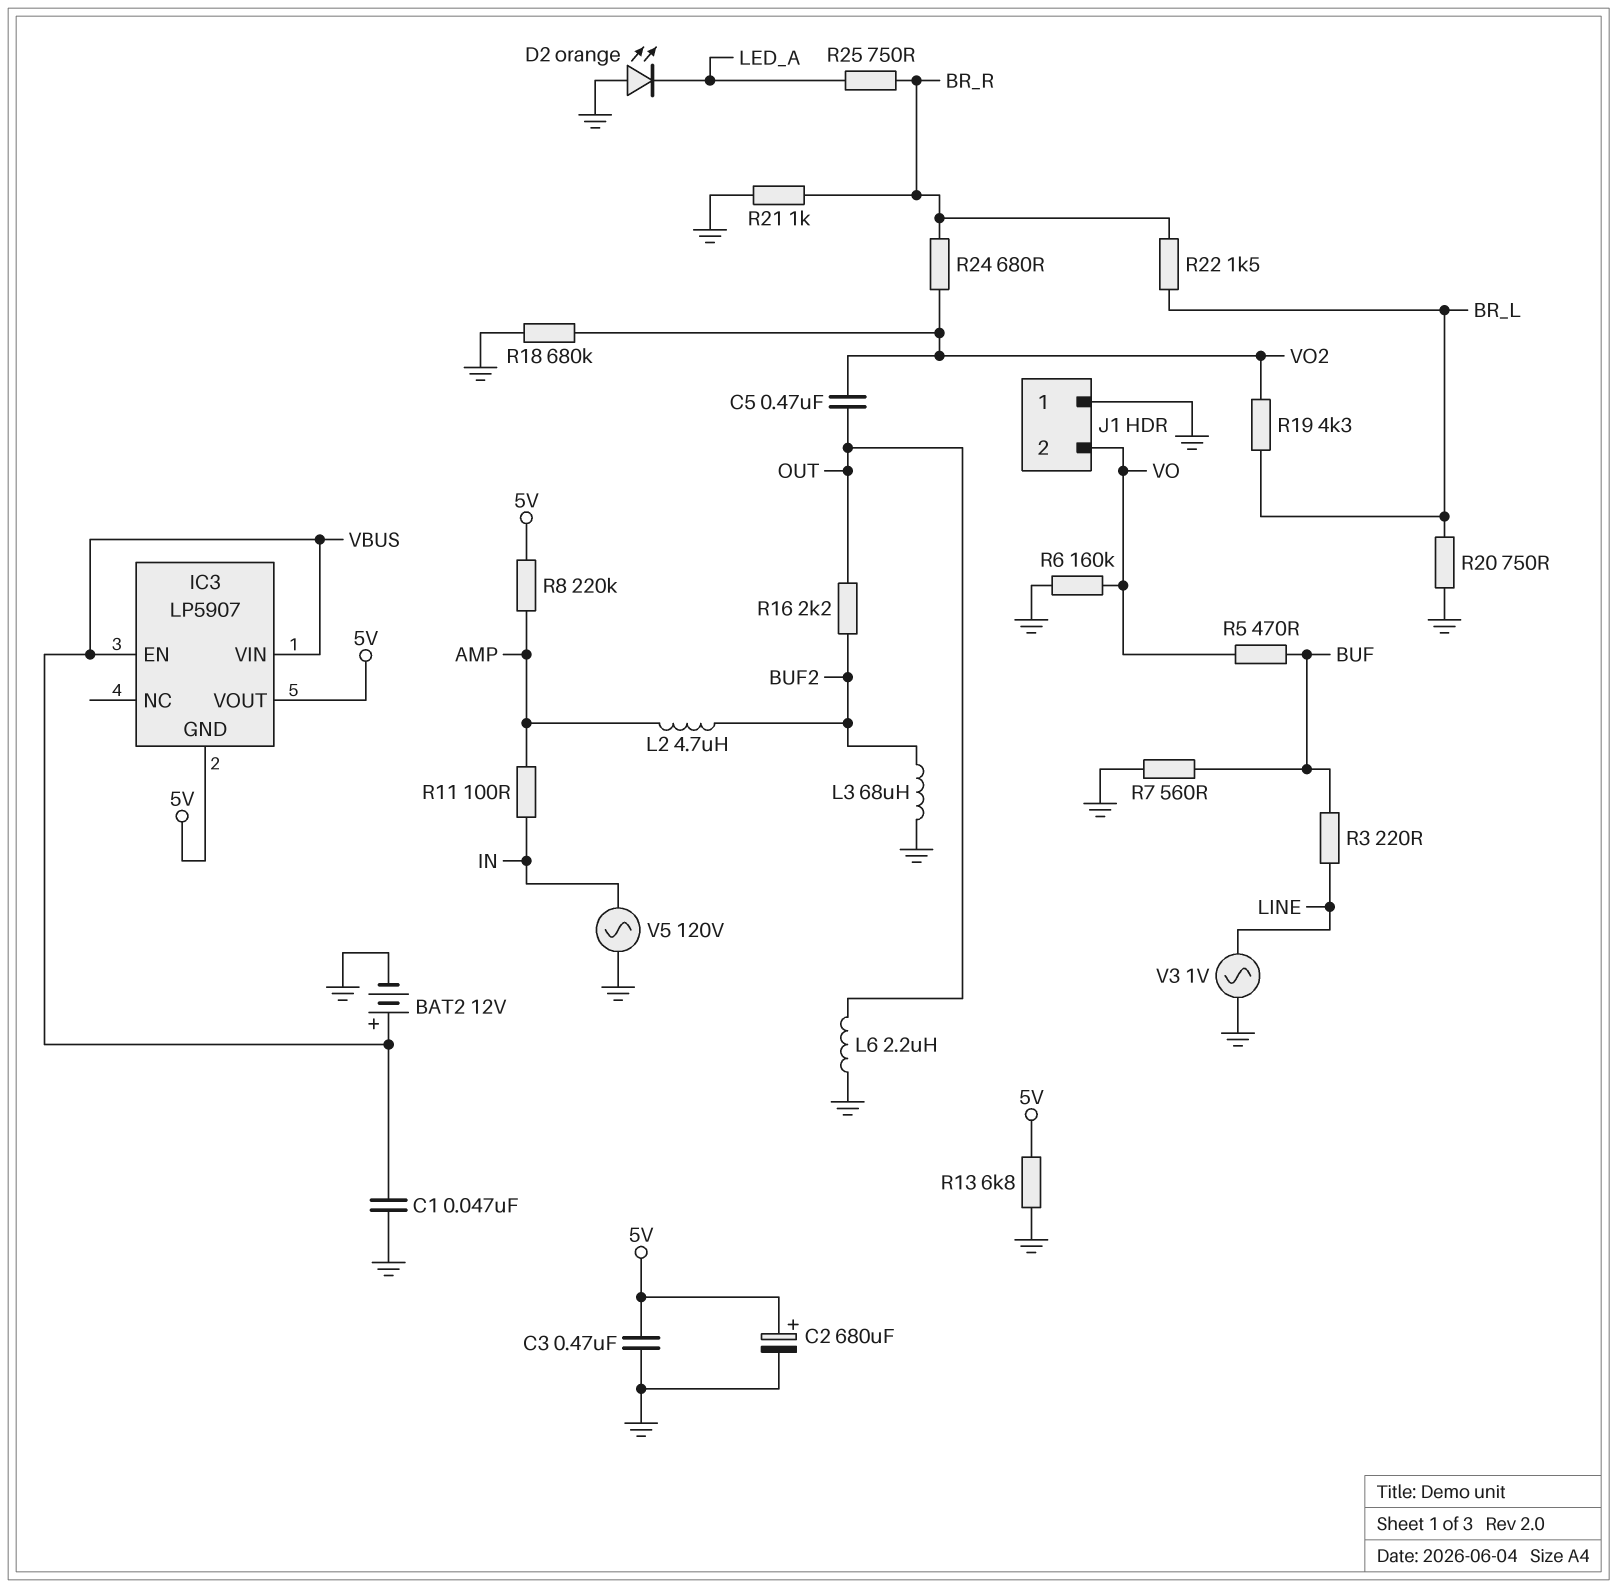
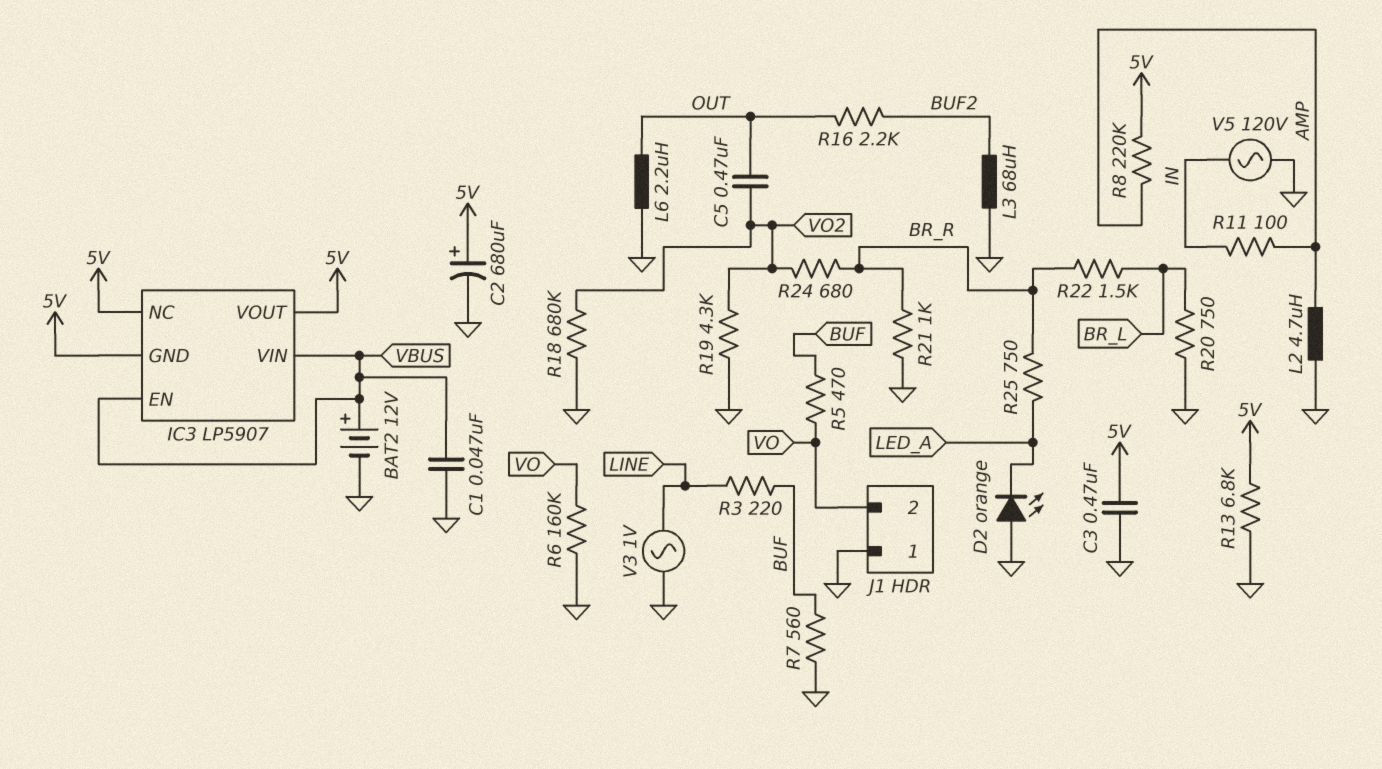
IC3 pin NC: none -> 5V
L2: 4.7uH (AMP, BUF2) -> 4.7uH (AMP, GND)
R19: 4.3k (BR_L, VO2) -> 4.3k (GND, VO2)

